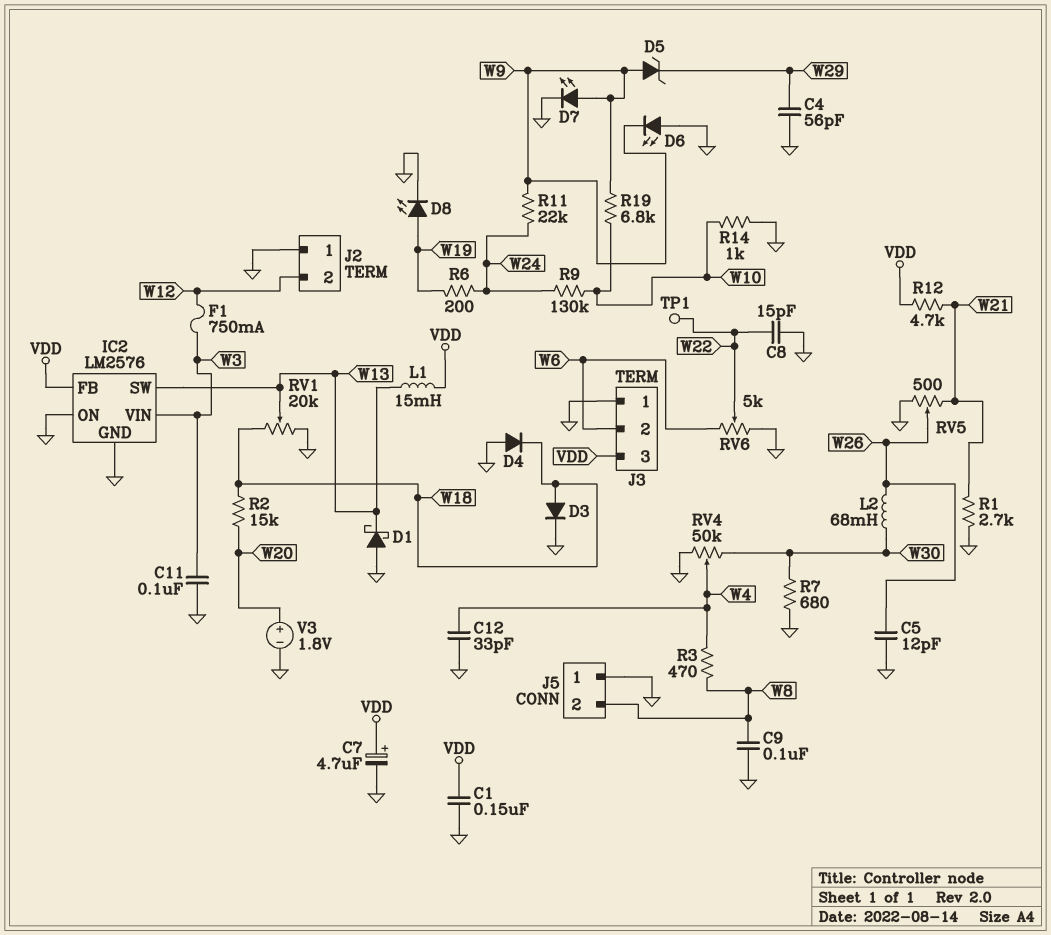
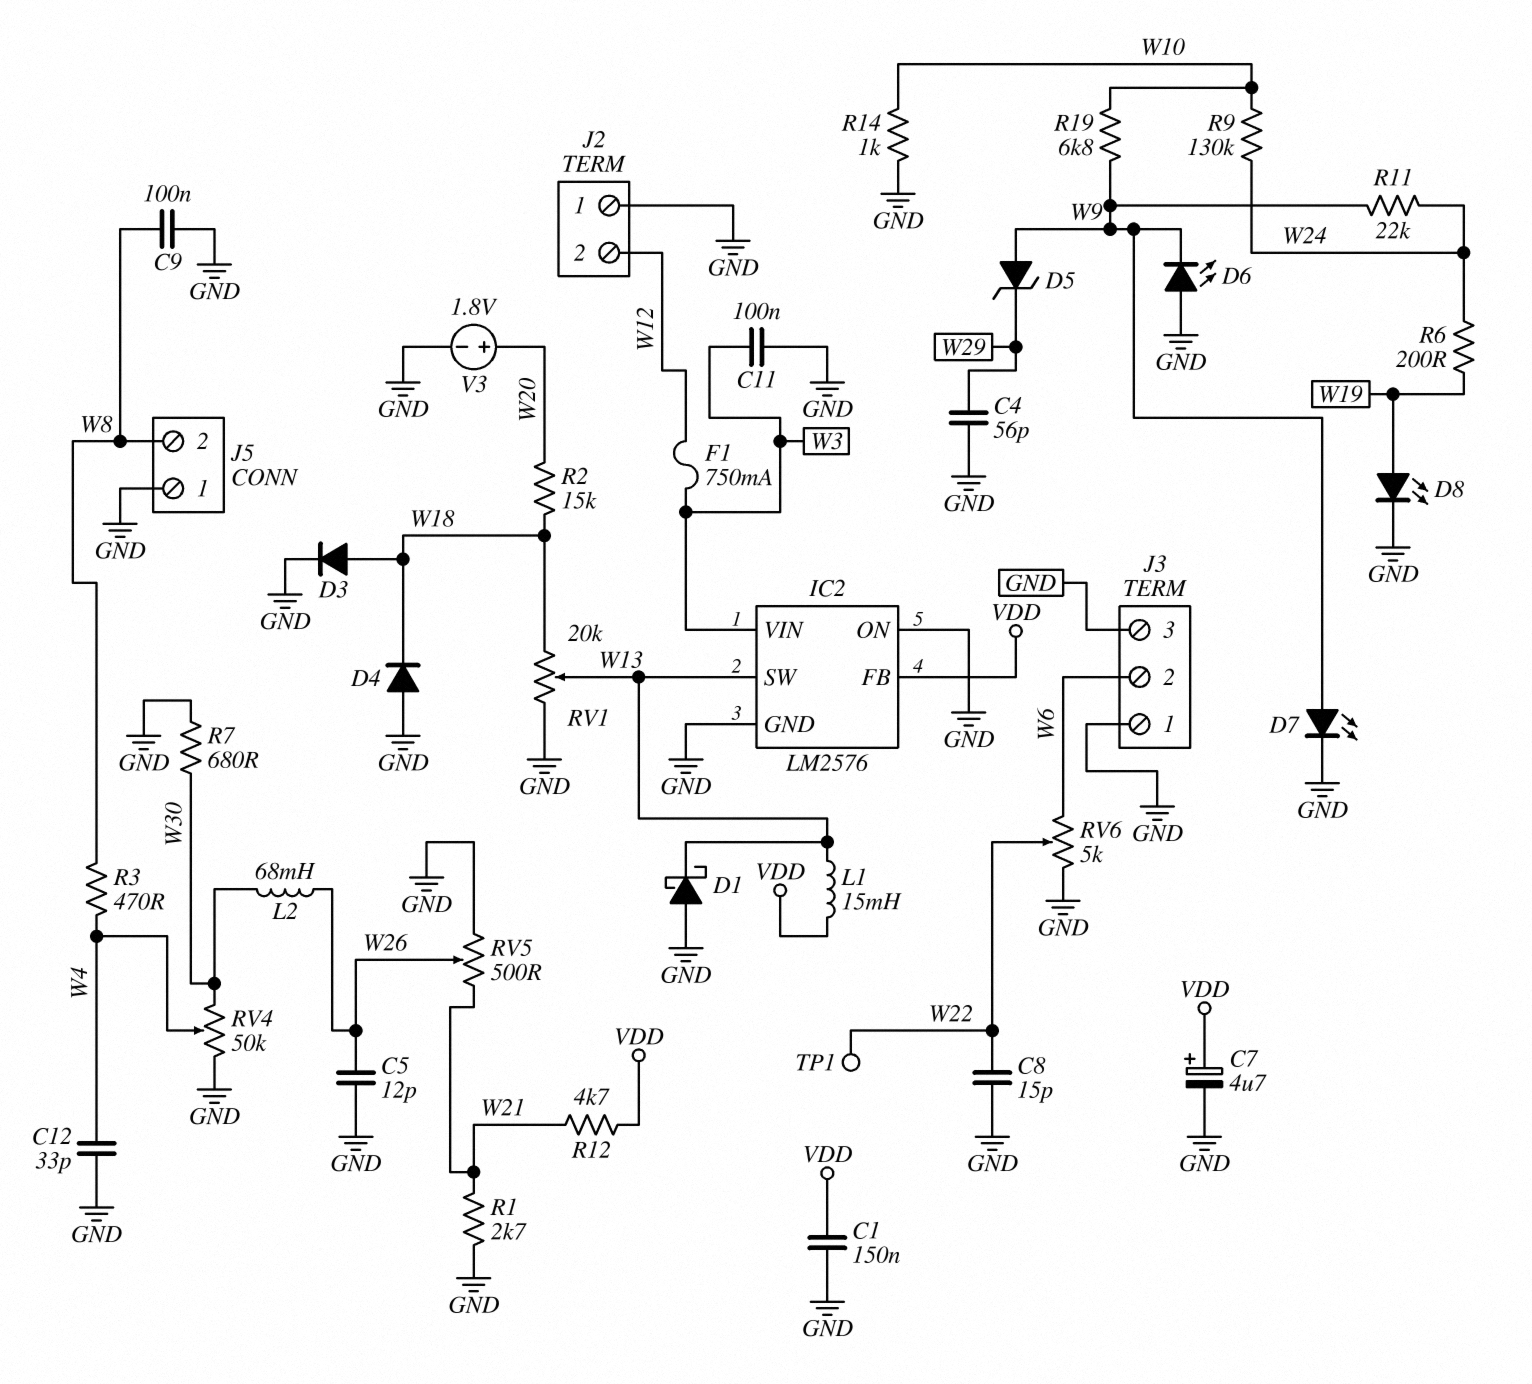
J3 pin 3: VDD -> GND

